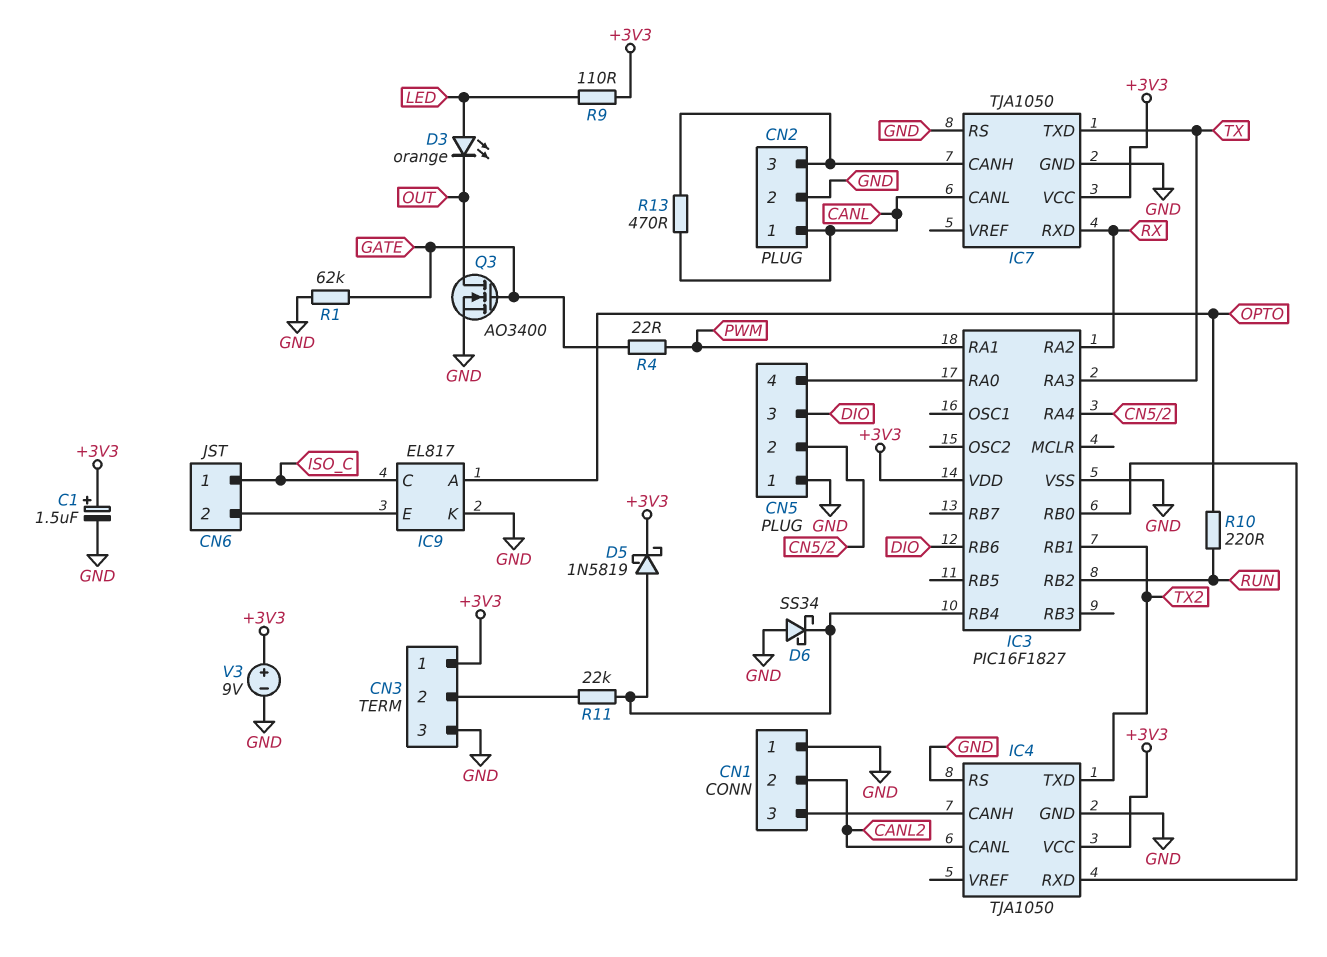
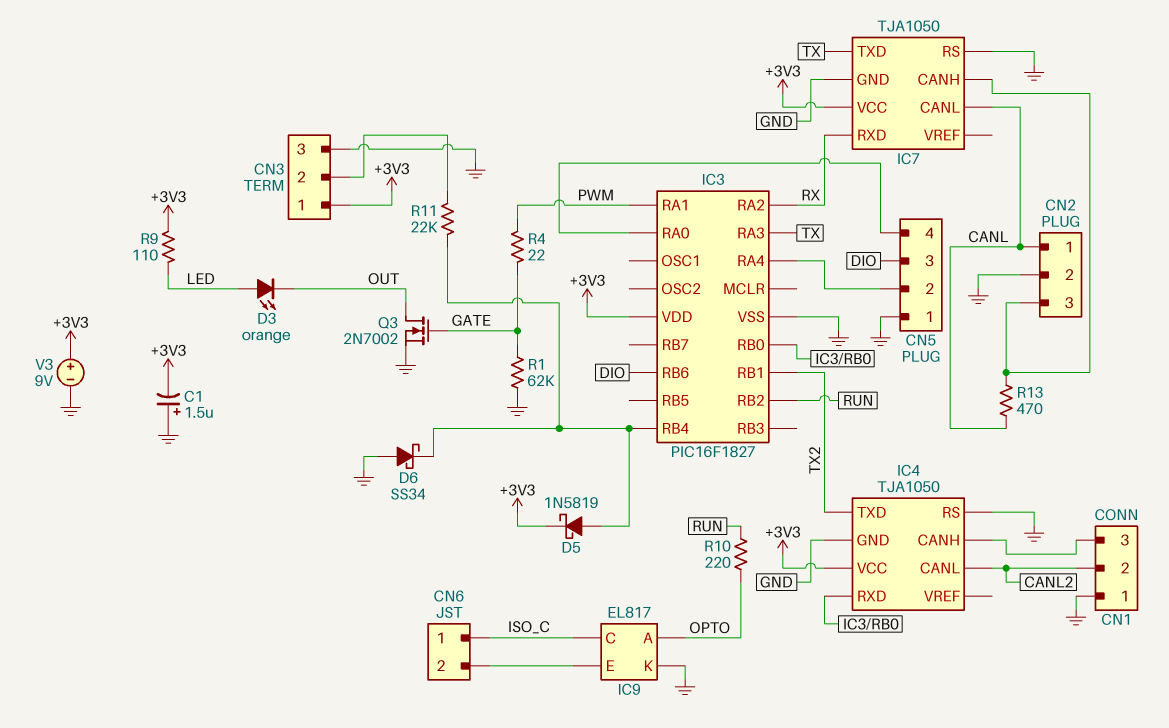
C1: 1.5uF (plus +3V3, minus GND) -> 1.5uF (plus GND, minus +3V3)
Q3: NMOS AO3400 (G GATE, D OUT, S GND) -> NMOS 2N7002 (G GATE, D OUT, S GND)

